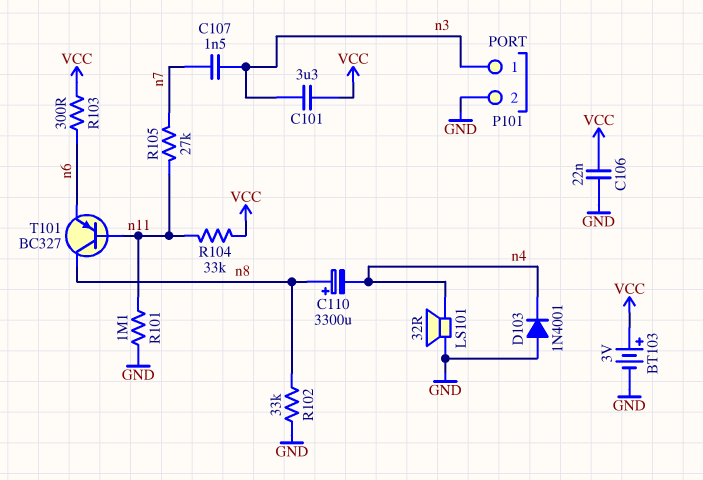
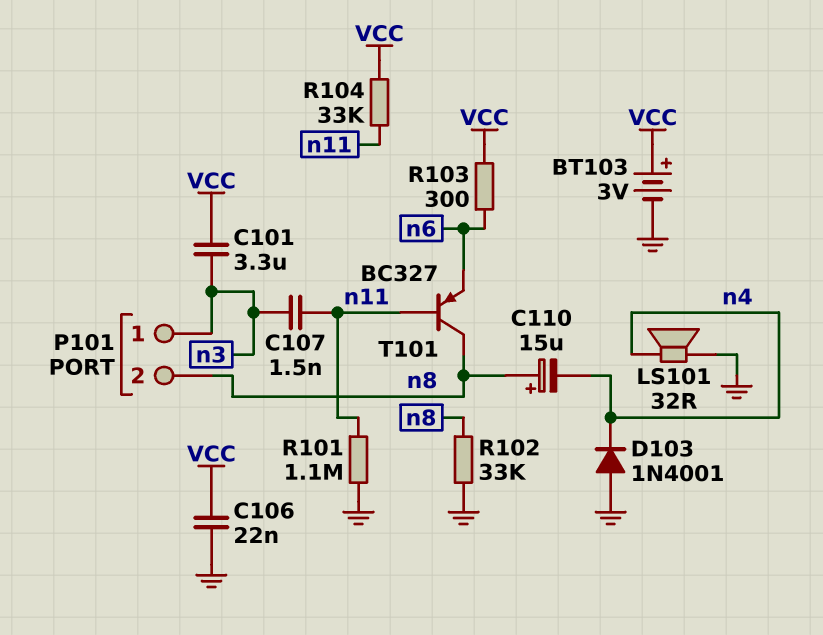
C107: 1.5nF (n3, n7) -> 1.5nF (n3, n11)
C110: 3300uF (plus n8, minus n4) -> 15uF (plus n8, minus n4)
P101 pin 2: GND -> n8
R105: 27k (n7, n11) -> none

